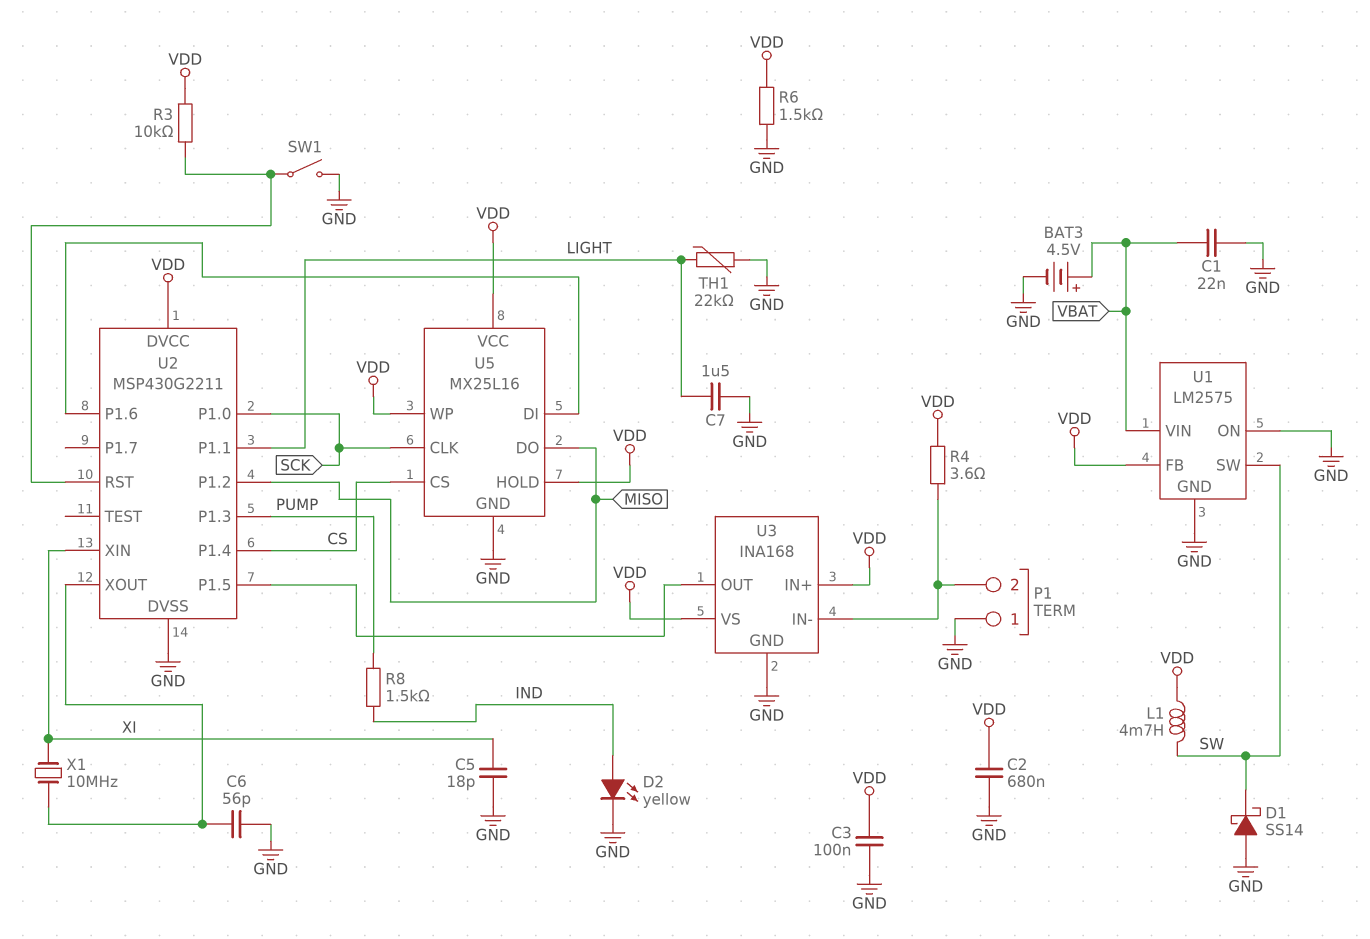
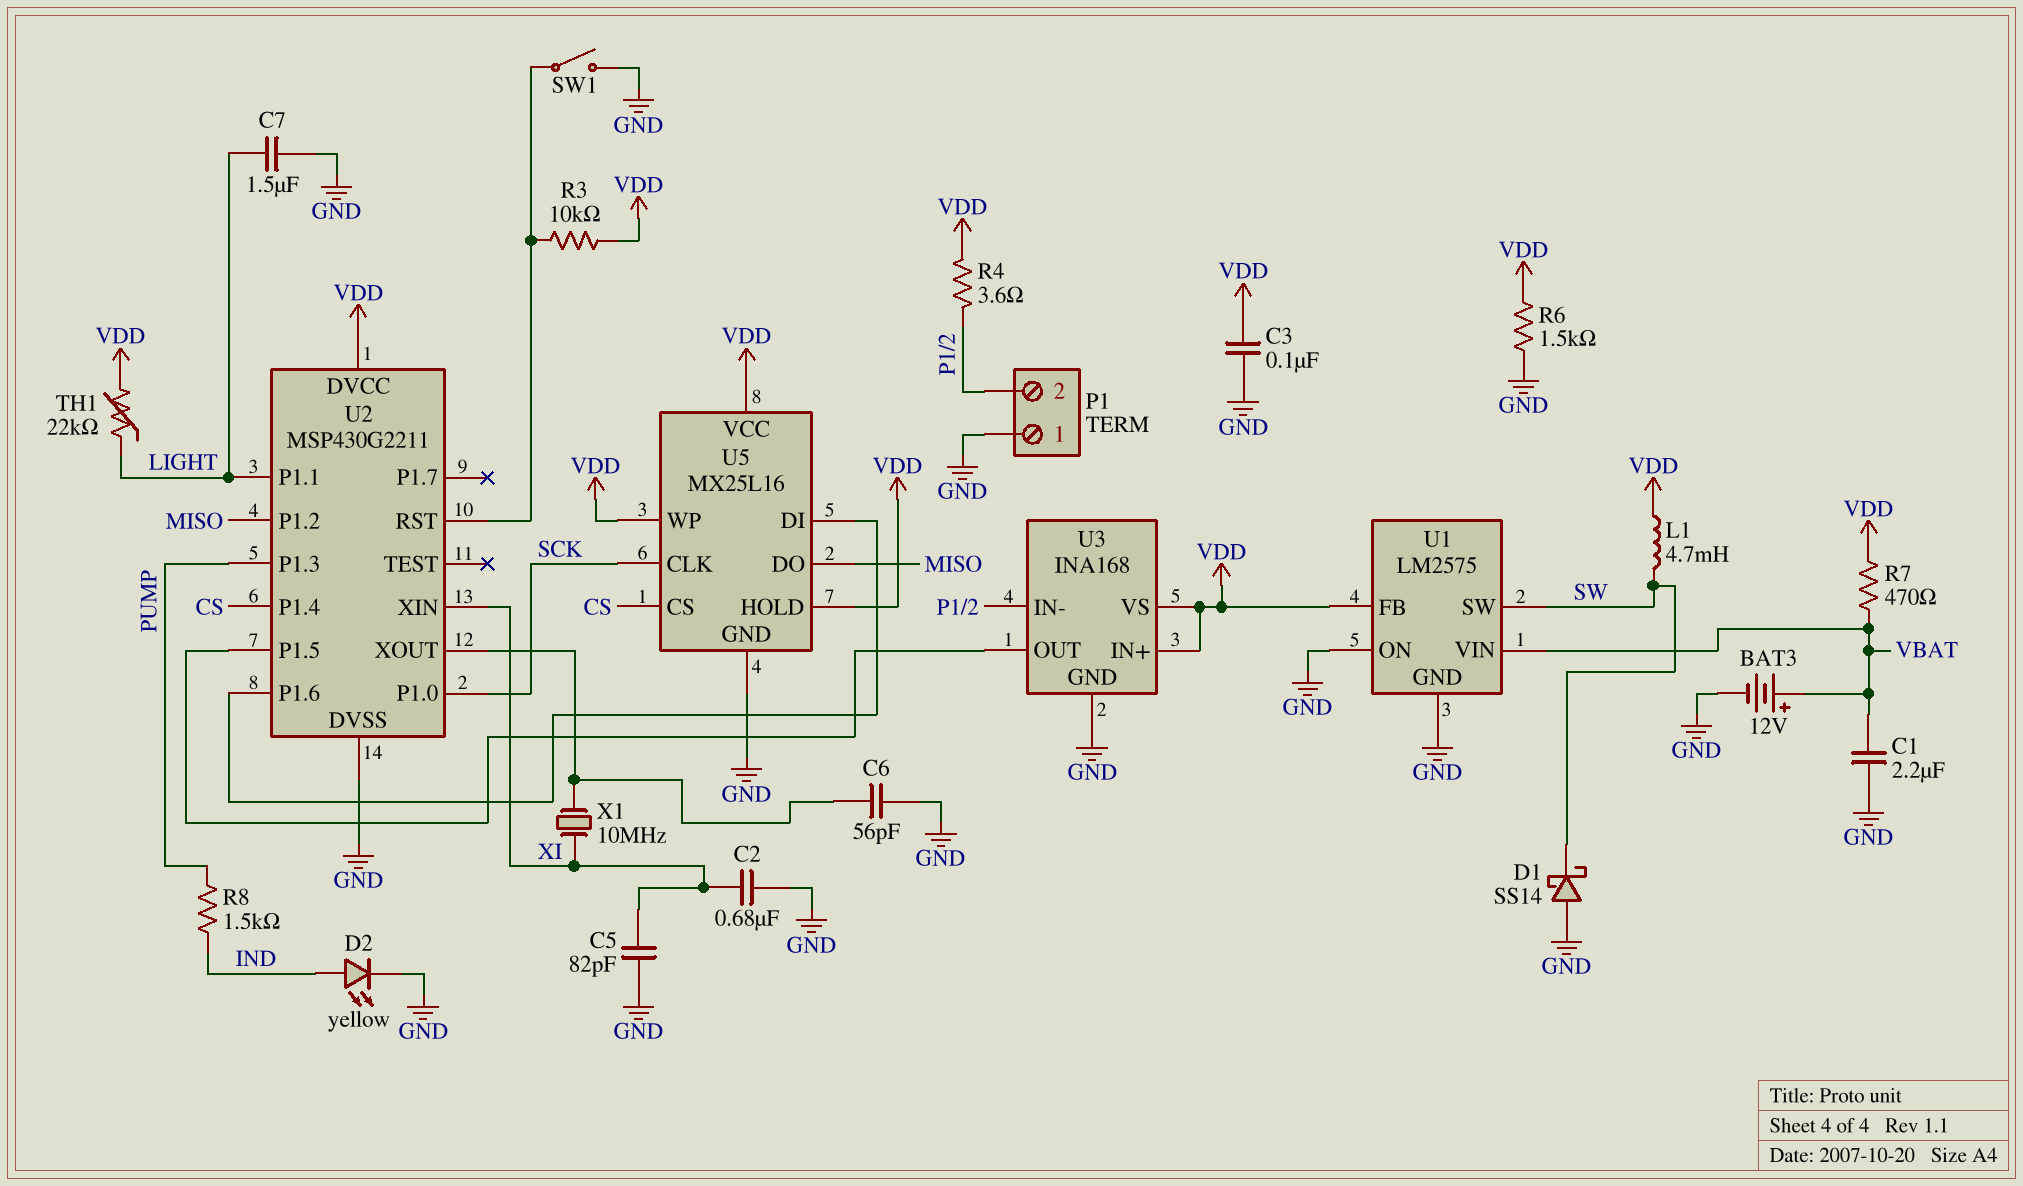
BAT3: 4.5V (plus VBAT, minus GND) -> 12V (plus VBAT, minus GND)
C1: 22nF (GND, VBAT) -> 2.2uF (GND, VBAT)
C2: 680nF (GND, VDD) -> 680nF (GND, XI)
C5: 18pF (GND, XI) -> 82pF (GND, XI)
R7: none -> 470 (VBAT, VDD)
TH1: 22k (GND, LIGHT) -> 22k (LIGHT, VDD)

